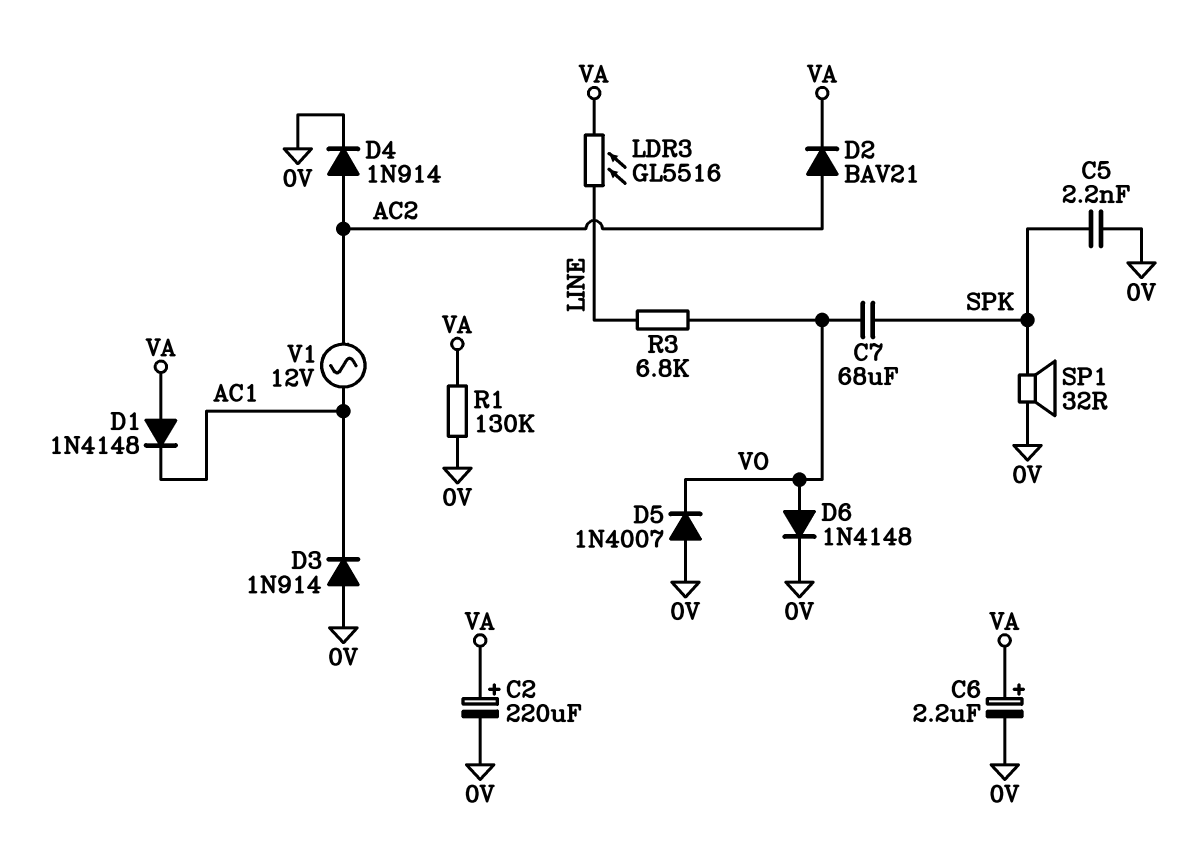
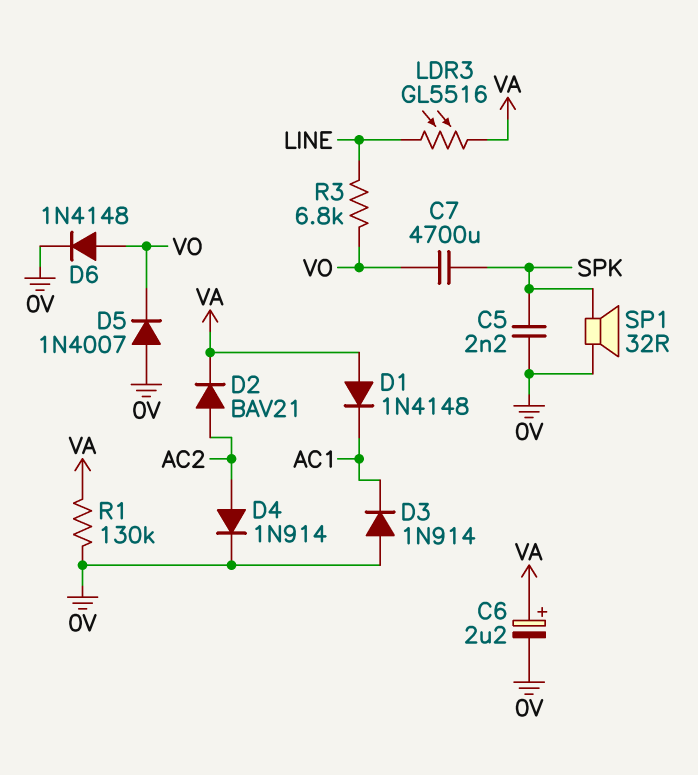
C2: 220uF (plus VA, minus 0V) -> none
C7: 68uF (SPK, VO) -> 4700uF (SPK, VO)
V1: AC 12V (AC1, AC2) -> none

